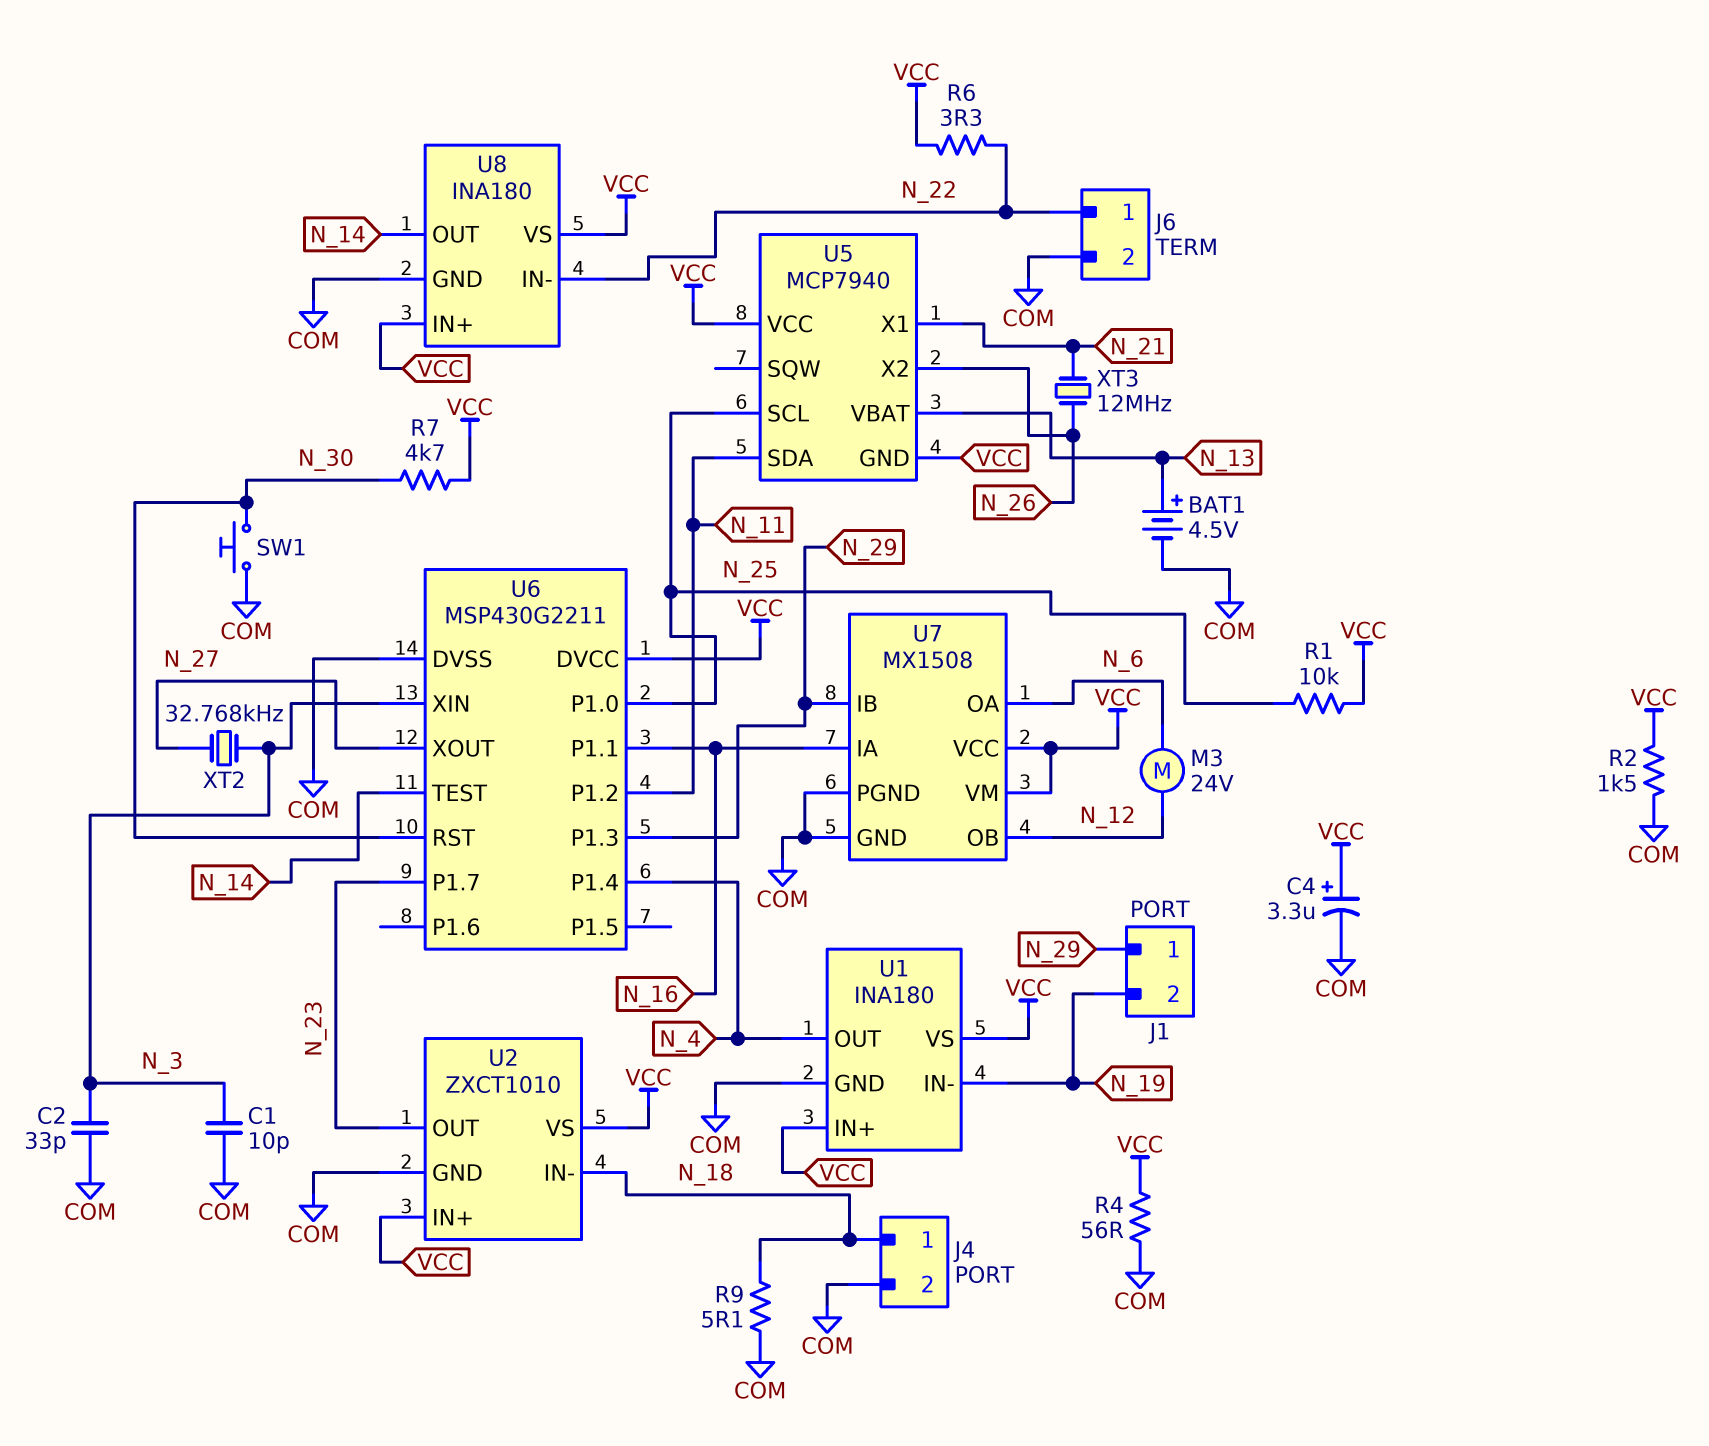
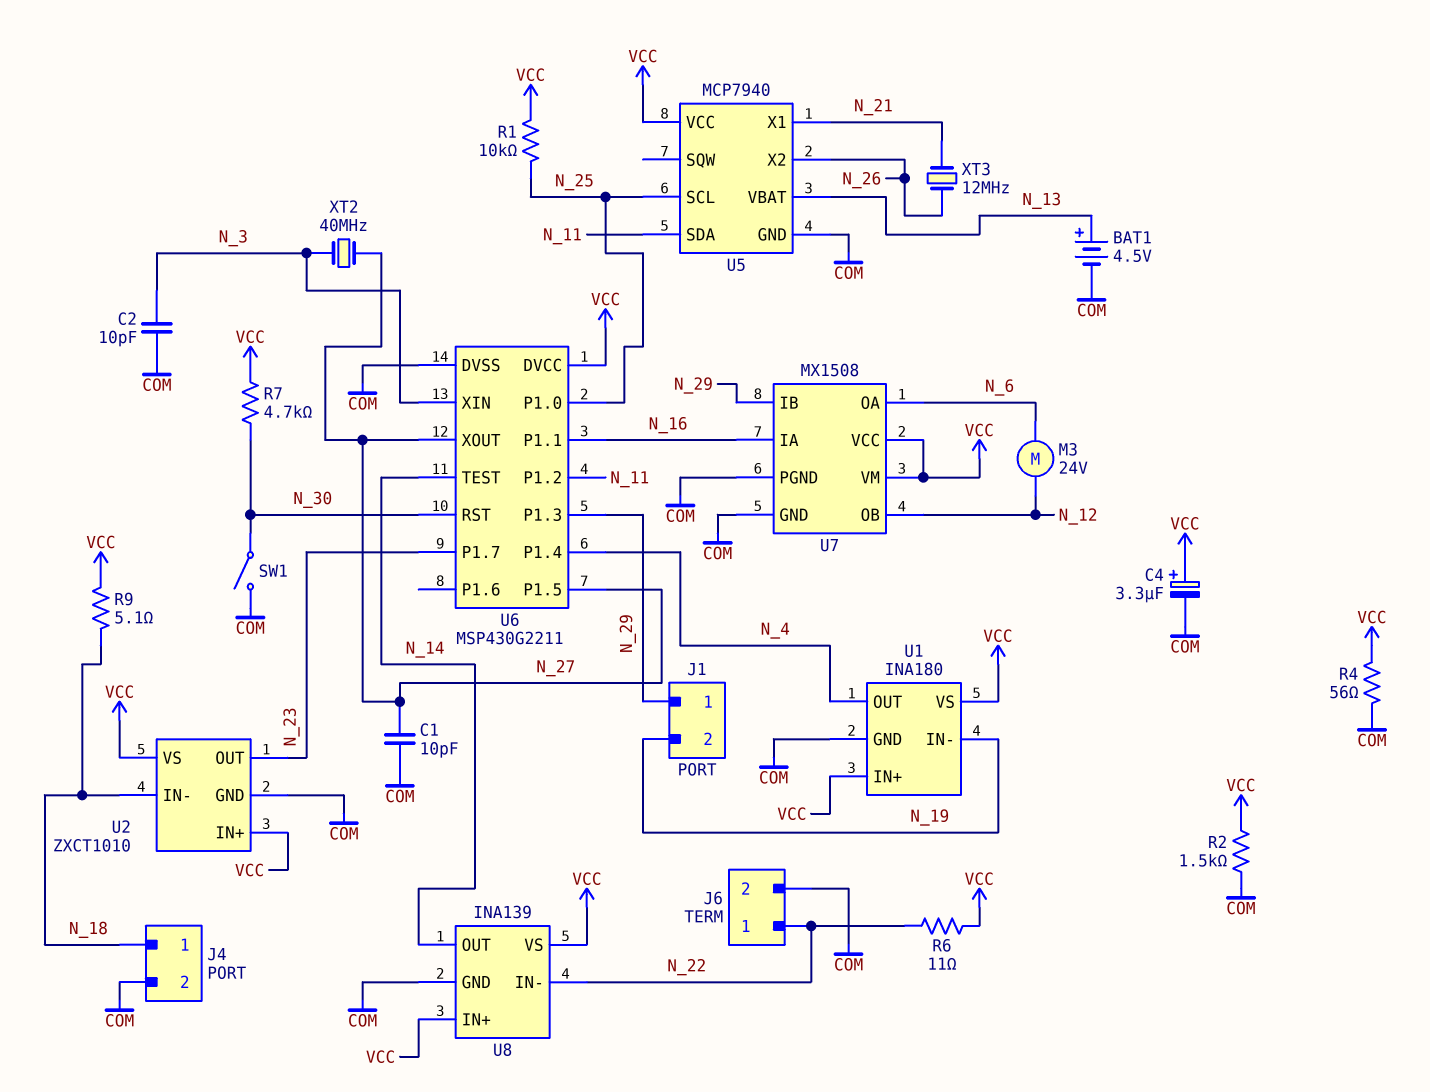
C1: 10pF (COM, N_3) -> 10pF (COM, N_27)
C2: 33pF (COM, N_3) -> 10pF (COM, N_3)
R6: 3.3 (N_22, VCC) -> 11 (N_22, VCC)
R9: 5.1 (COM, N_18) -> 5.1 (N_18, VCC)
SW1: button (COM, N_30) -> switch (COM, N_30)
U5 pin GND: VCC -> COM
U6 pin P1.5: none -> N_27
U8: INA180 -> INA139
XT2: 32.768kHz (N_3, N_27) -> 40MHz (N_3, N_27)

